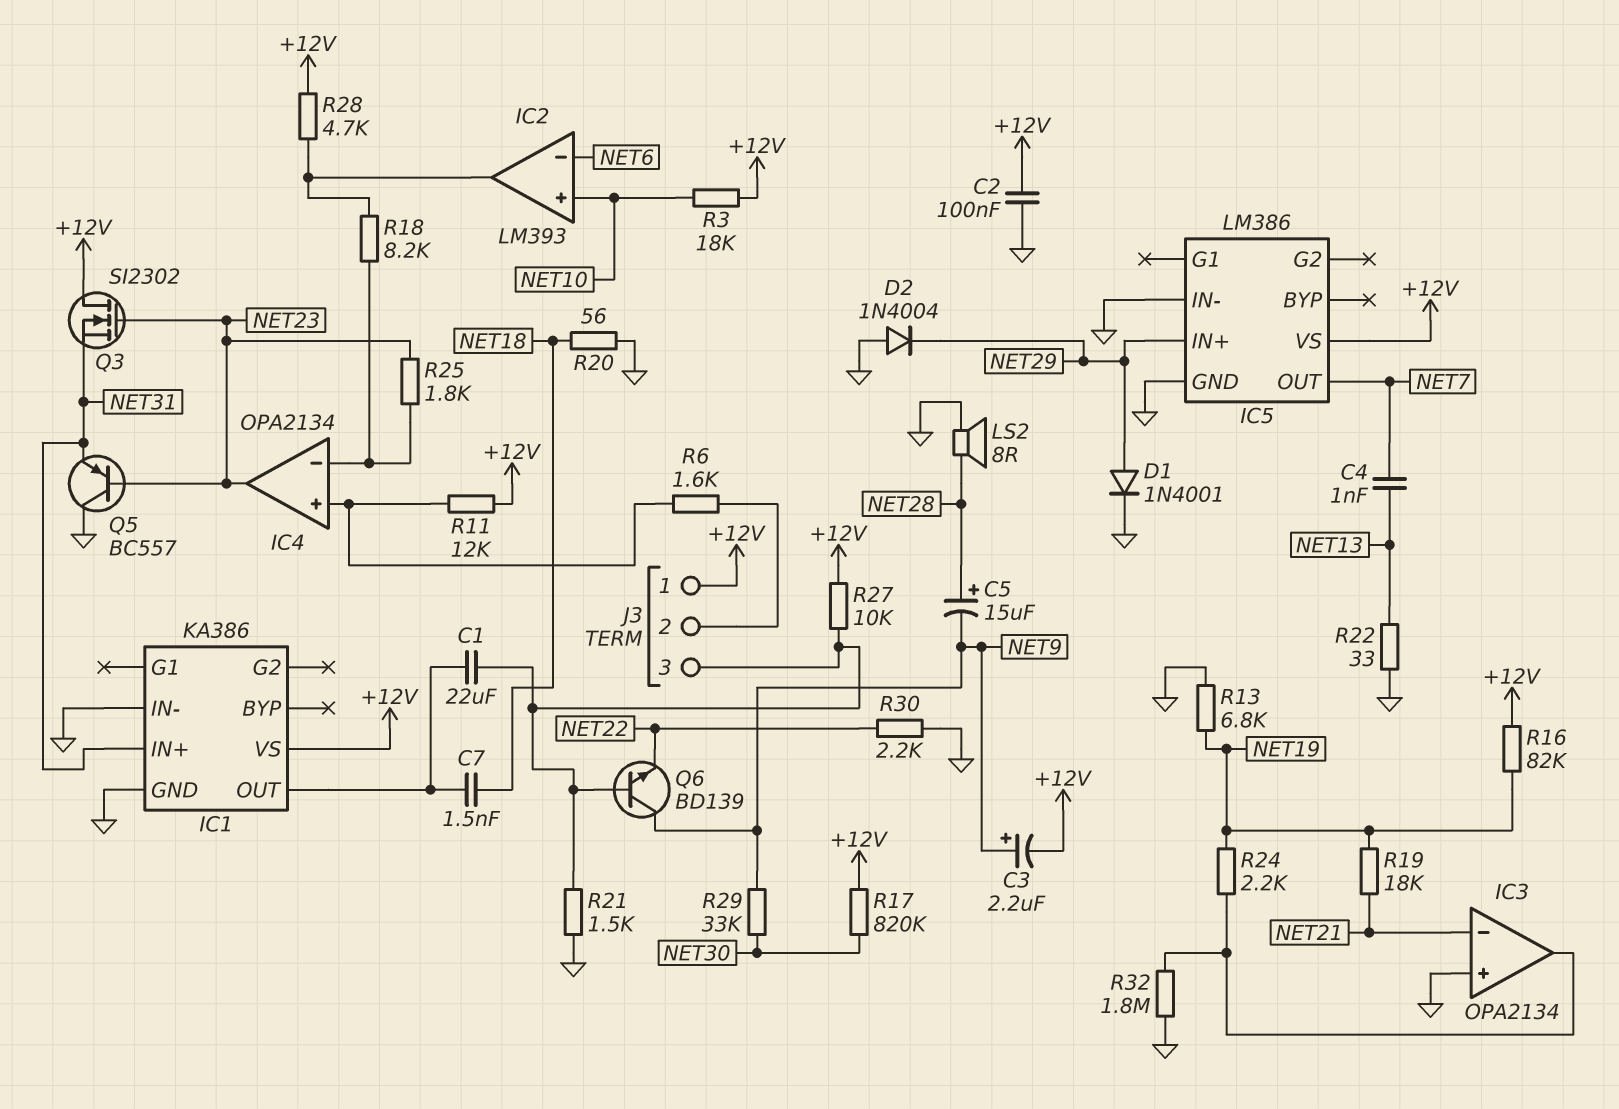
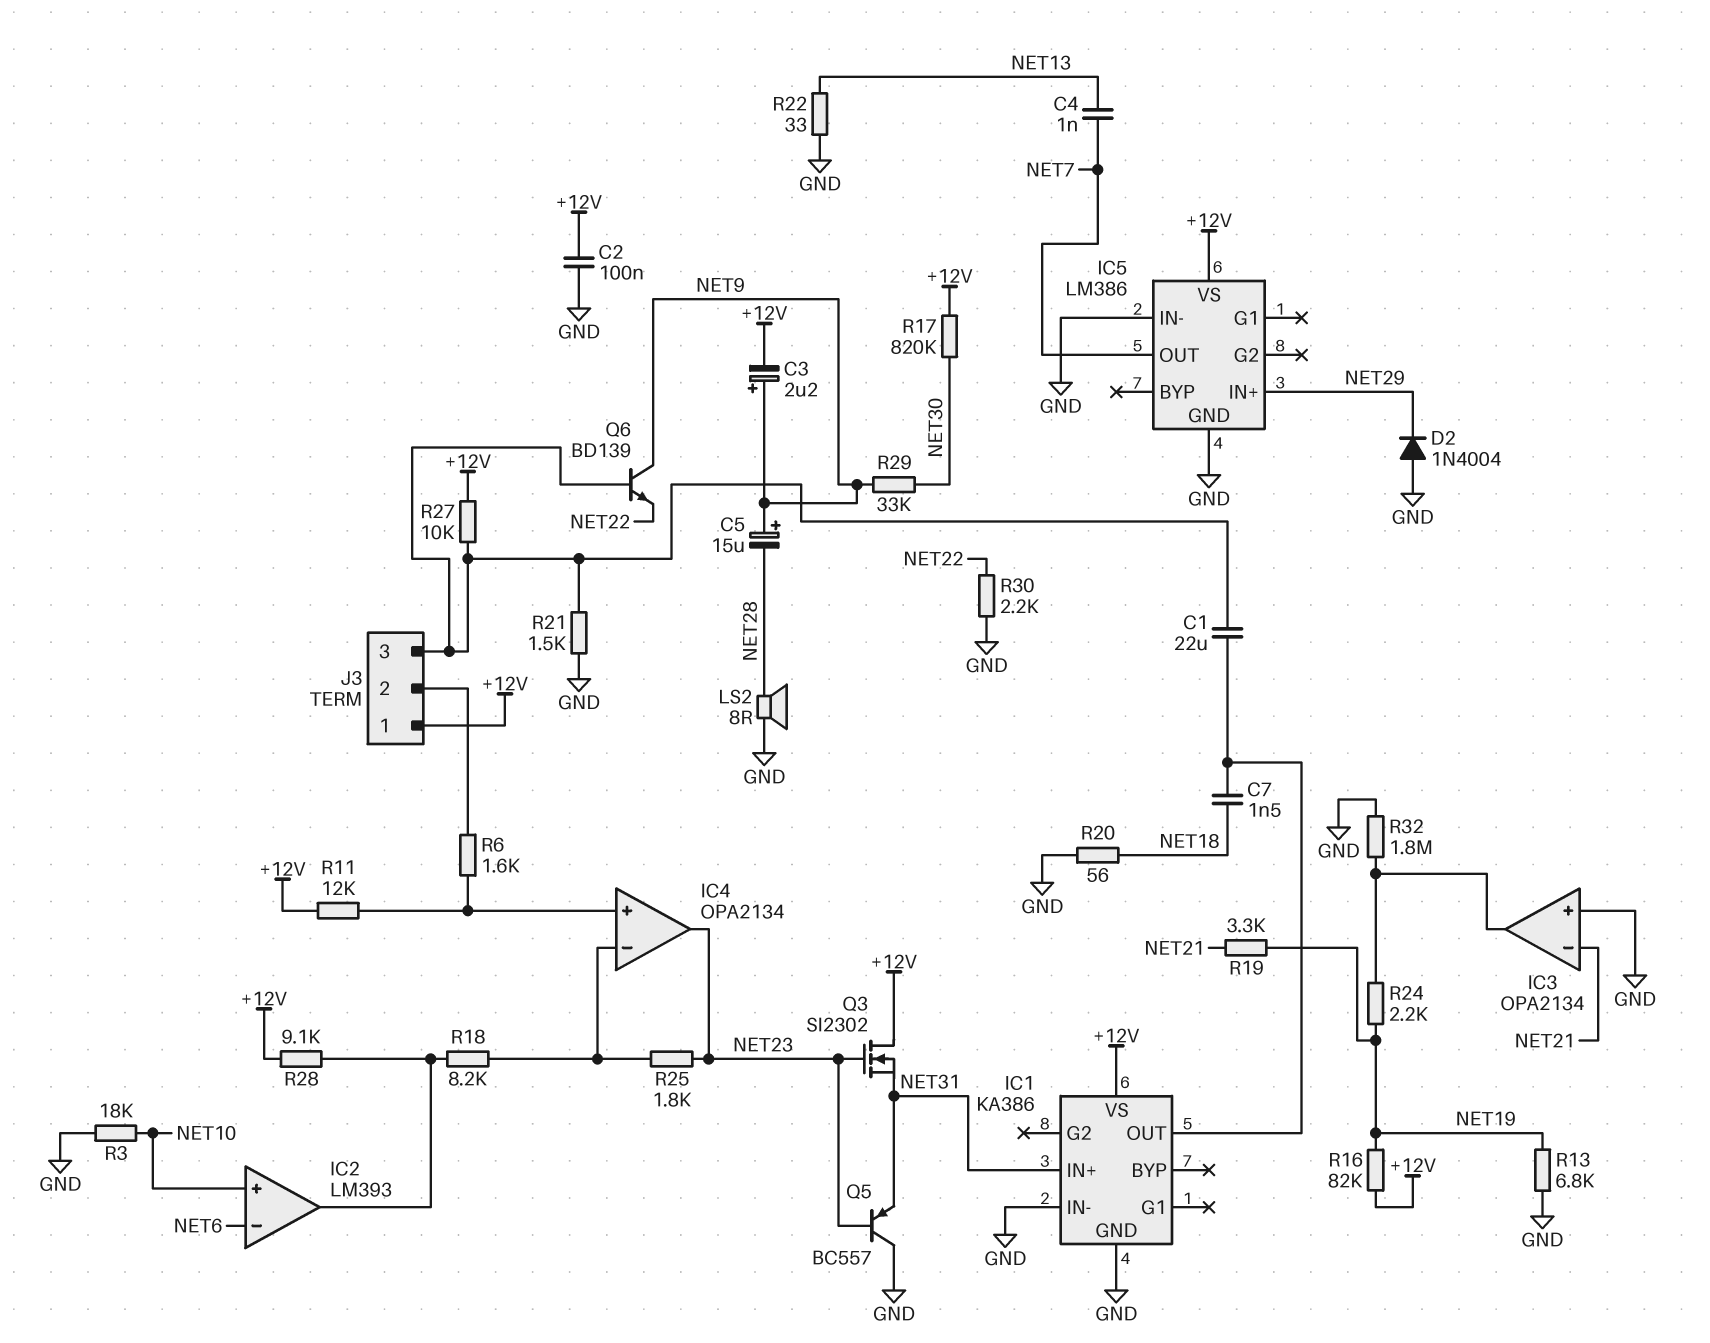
C5: 15uF (plus NET28, minus NET9) -> 15uF (plus NET9, minus NET28)
D1: diode 1N4001 (A NET29, K GND) -> none
R3: 18k (+12V, NET10) -> 18k (GND, NET10)
R19: 18k (NET19, NET21) -> 3.3k (NET19, NET21)
R28: 4.7k (+12V, IC2/out) -> 9.1k (+12V, IC2/out)

